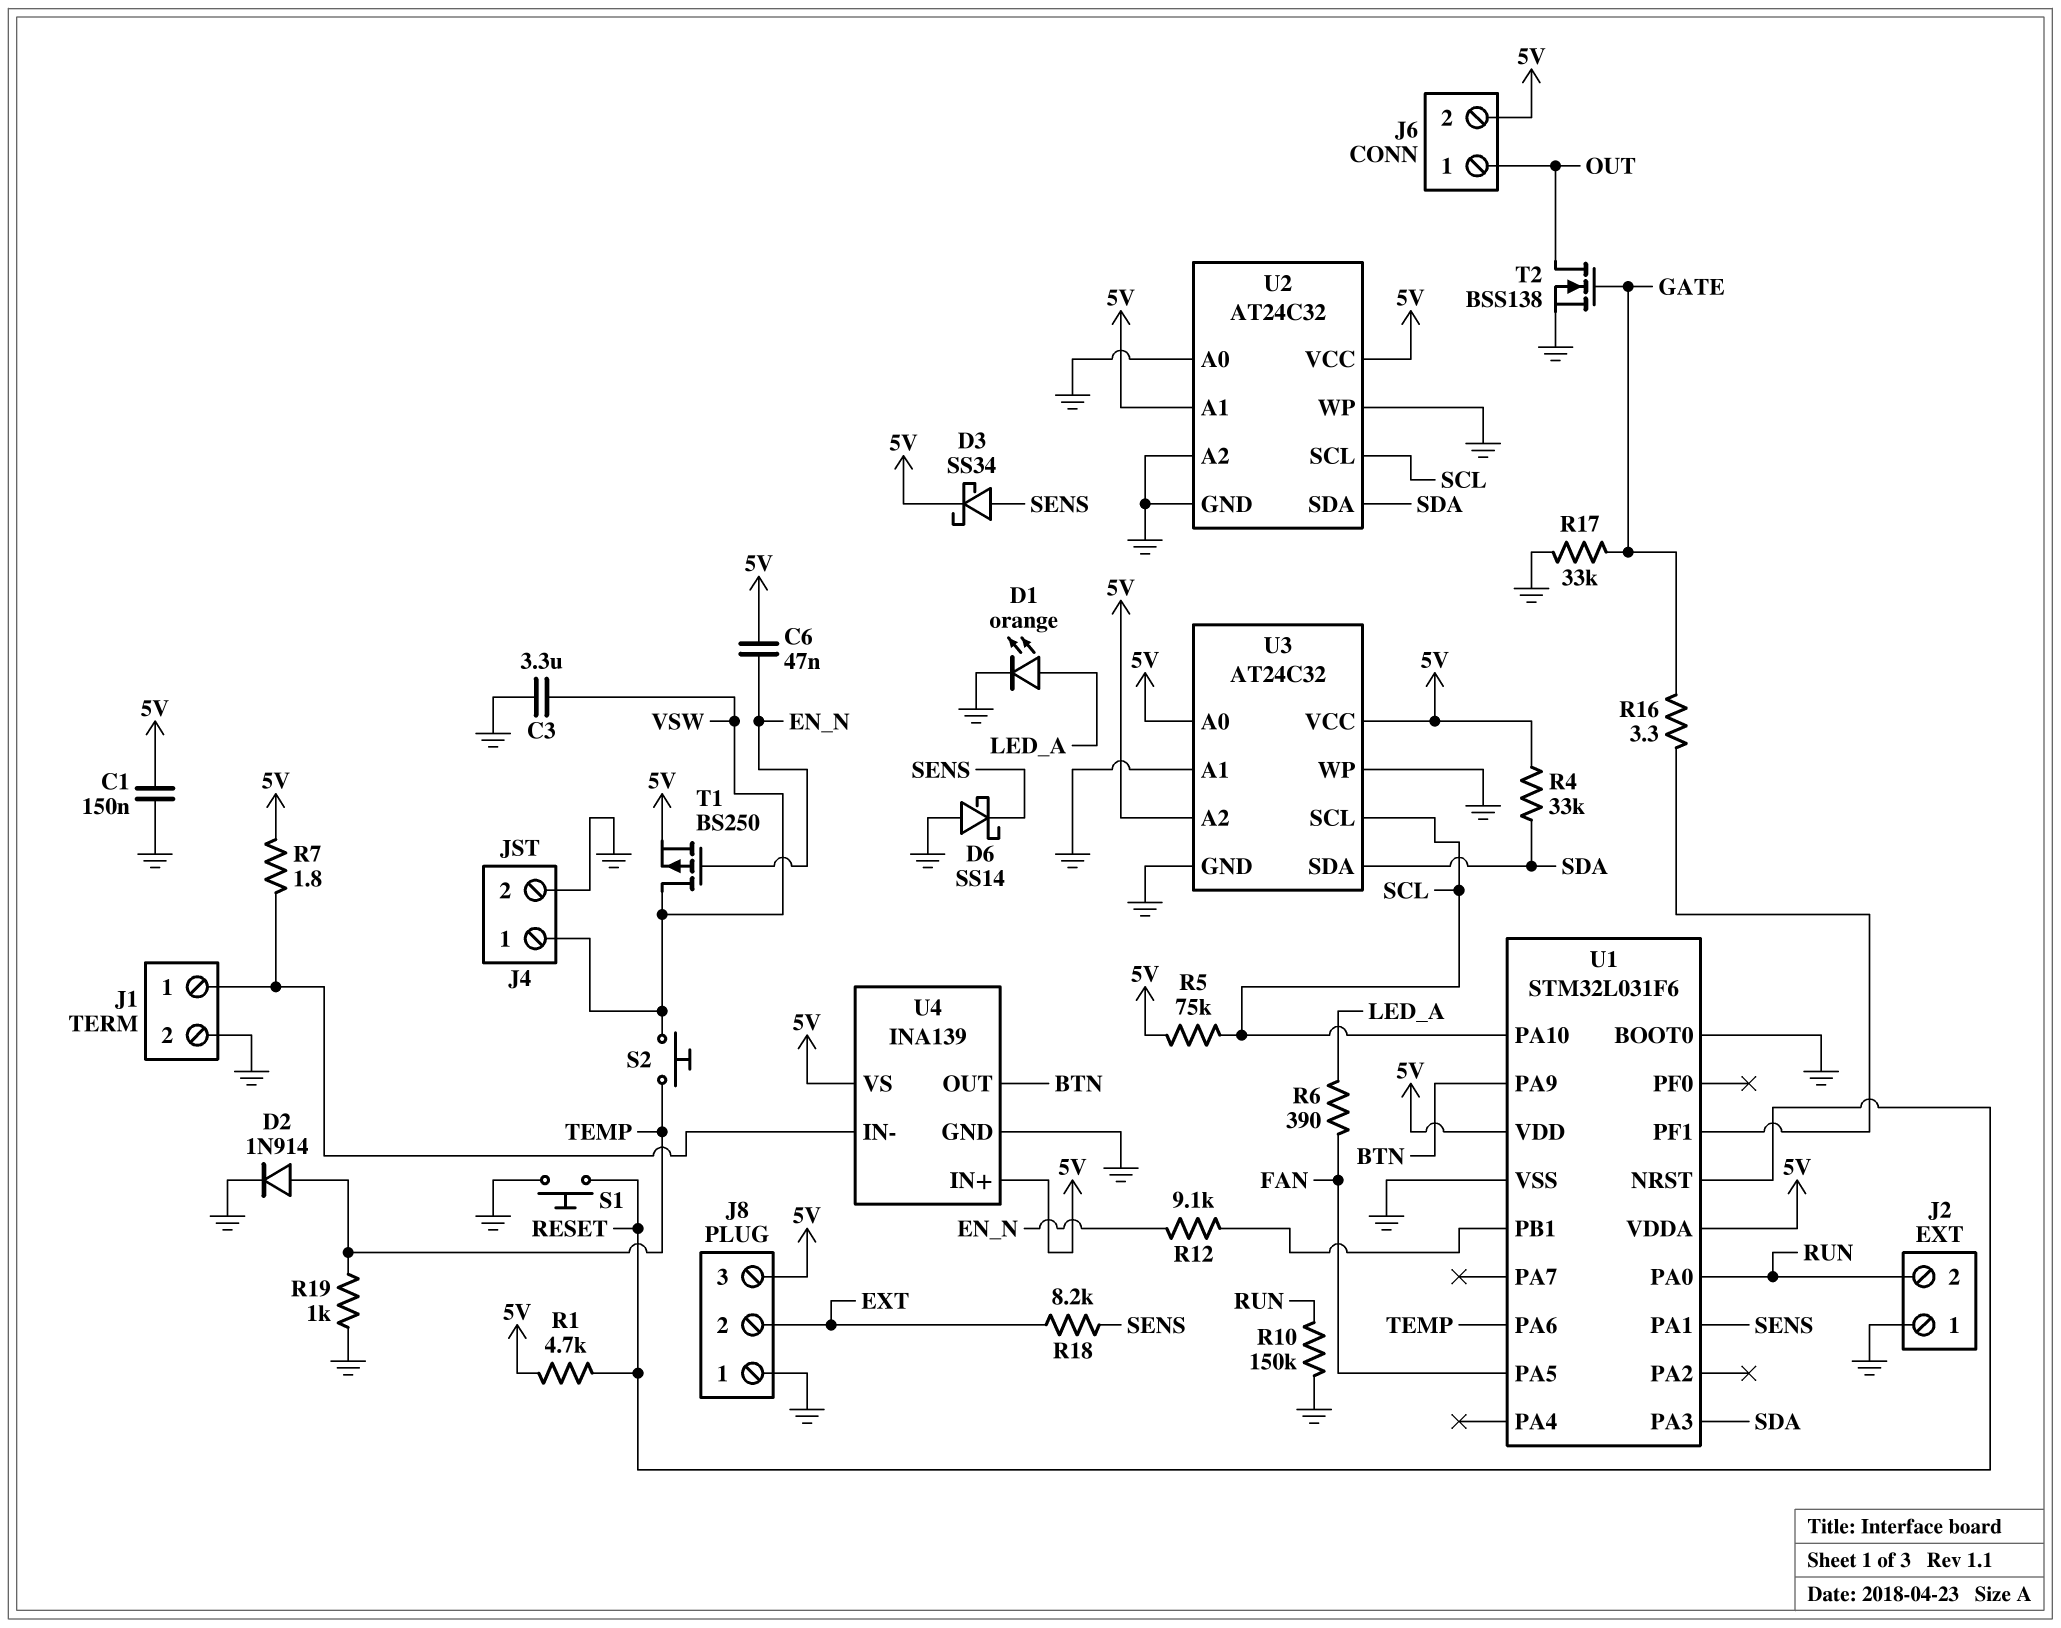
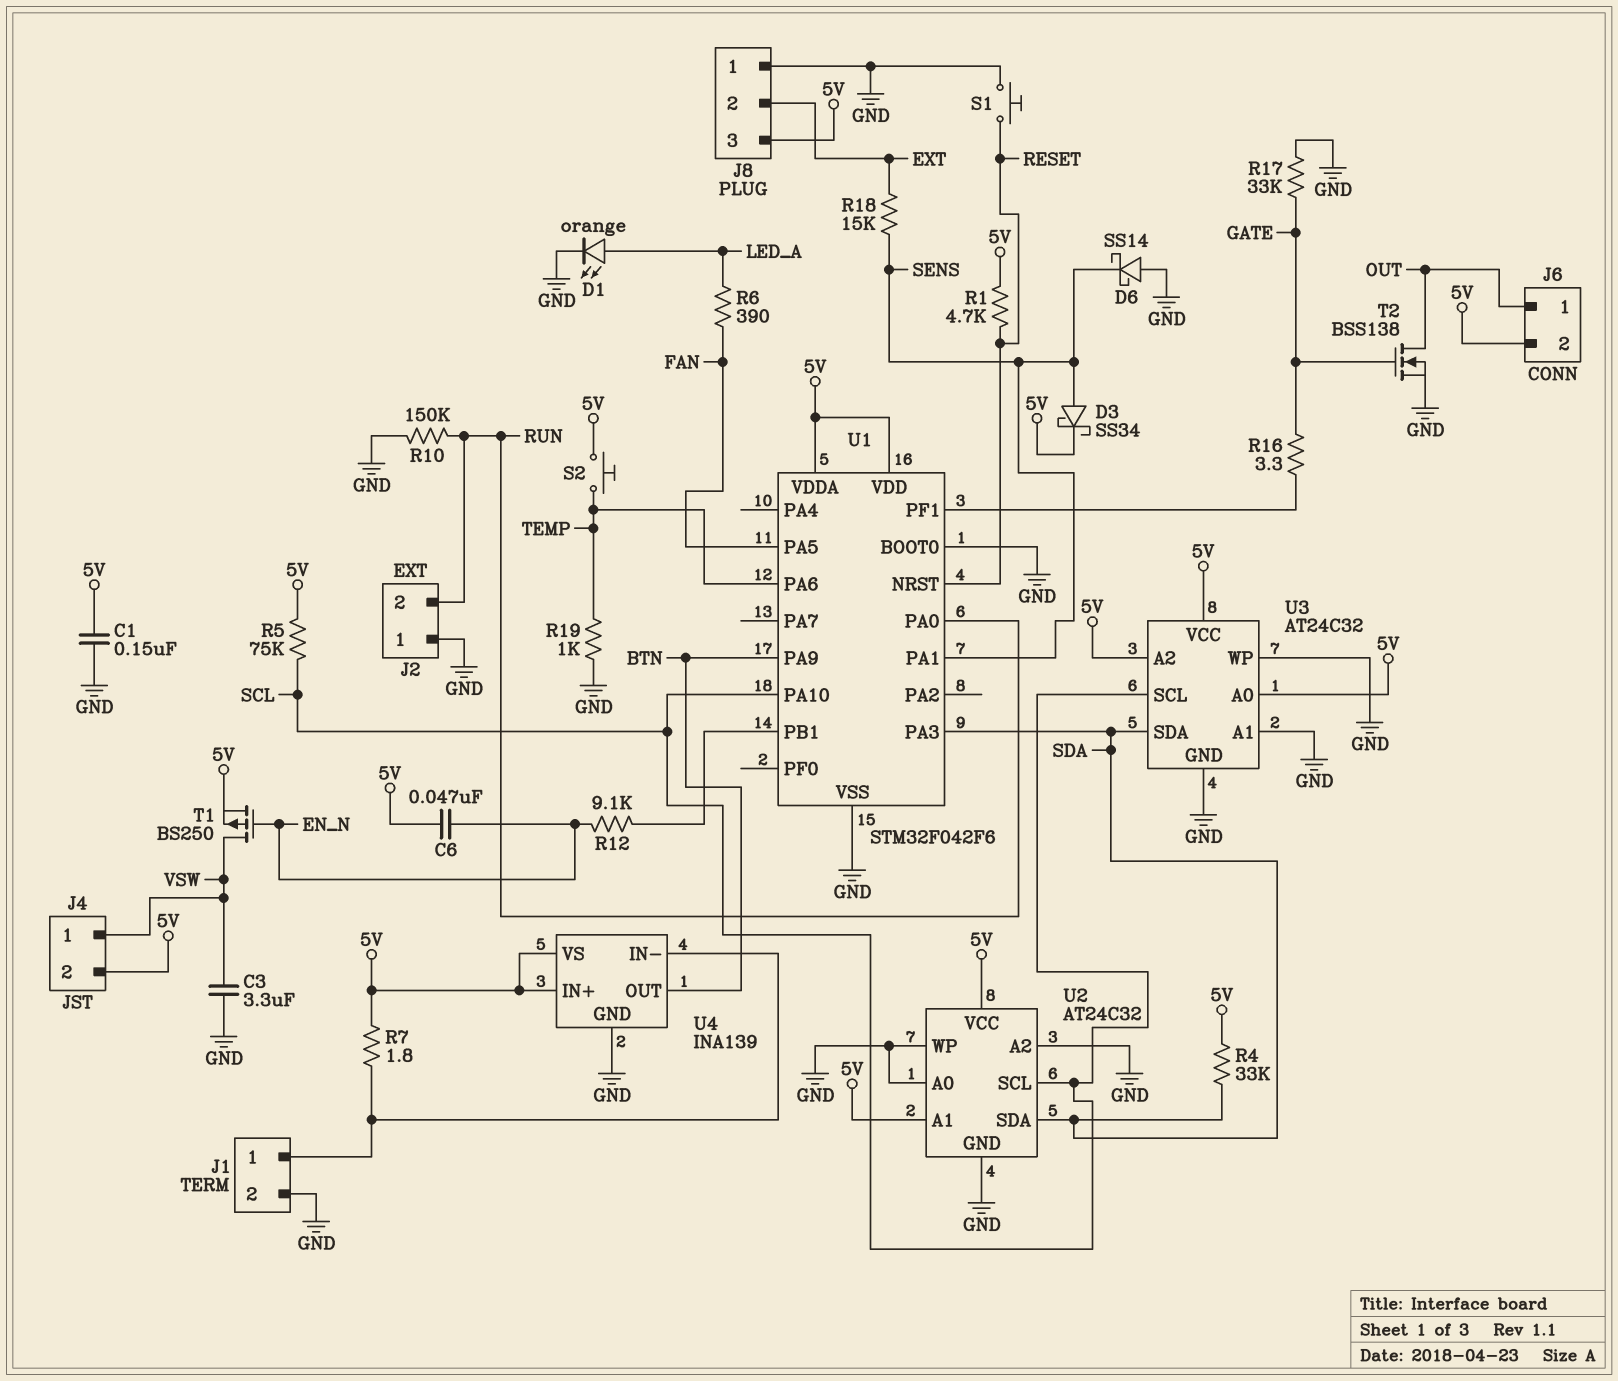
D2: diode 1N914 (A TEMP, K GND) -> none
J4 pin 2: GND -> 5V
R18: 8.2k (EXT, SENS) -> 15k (EXT, SENS)
S2: button (TEMP, VSW) -> button (5V, TEMP)
U1: STM32L031F6 -> STM32F042F6

